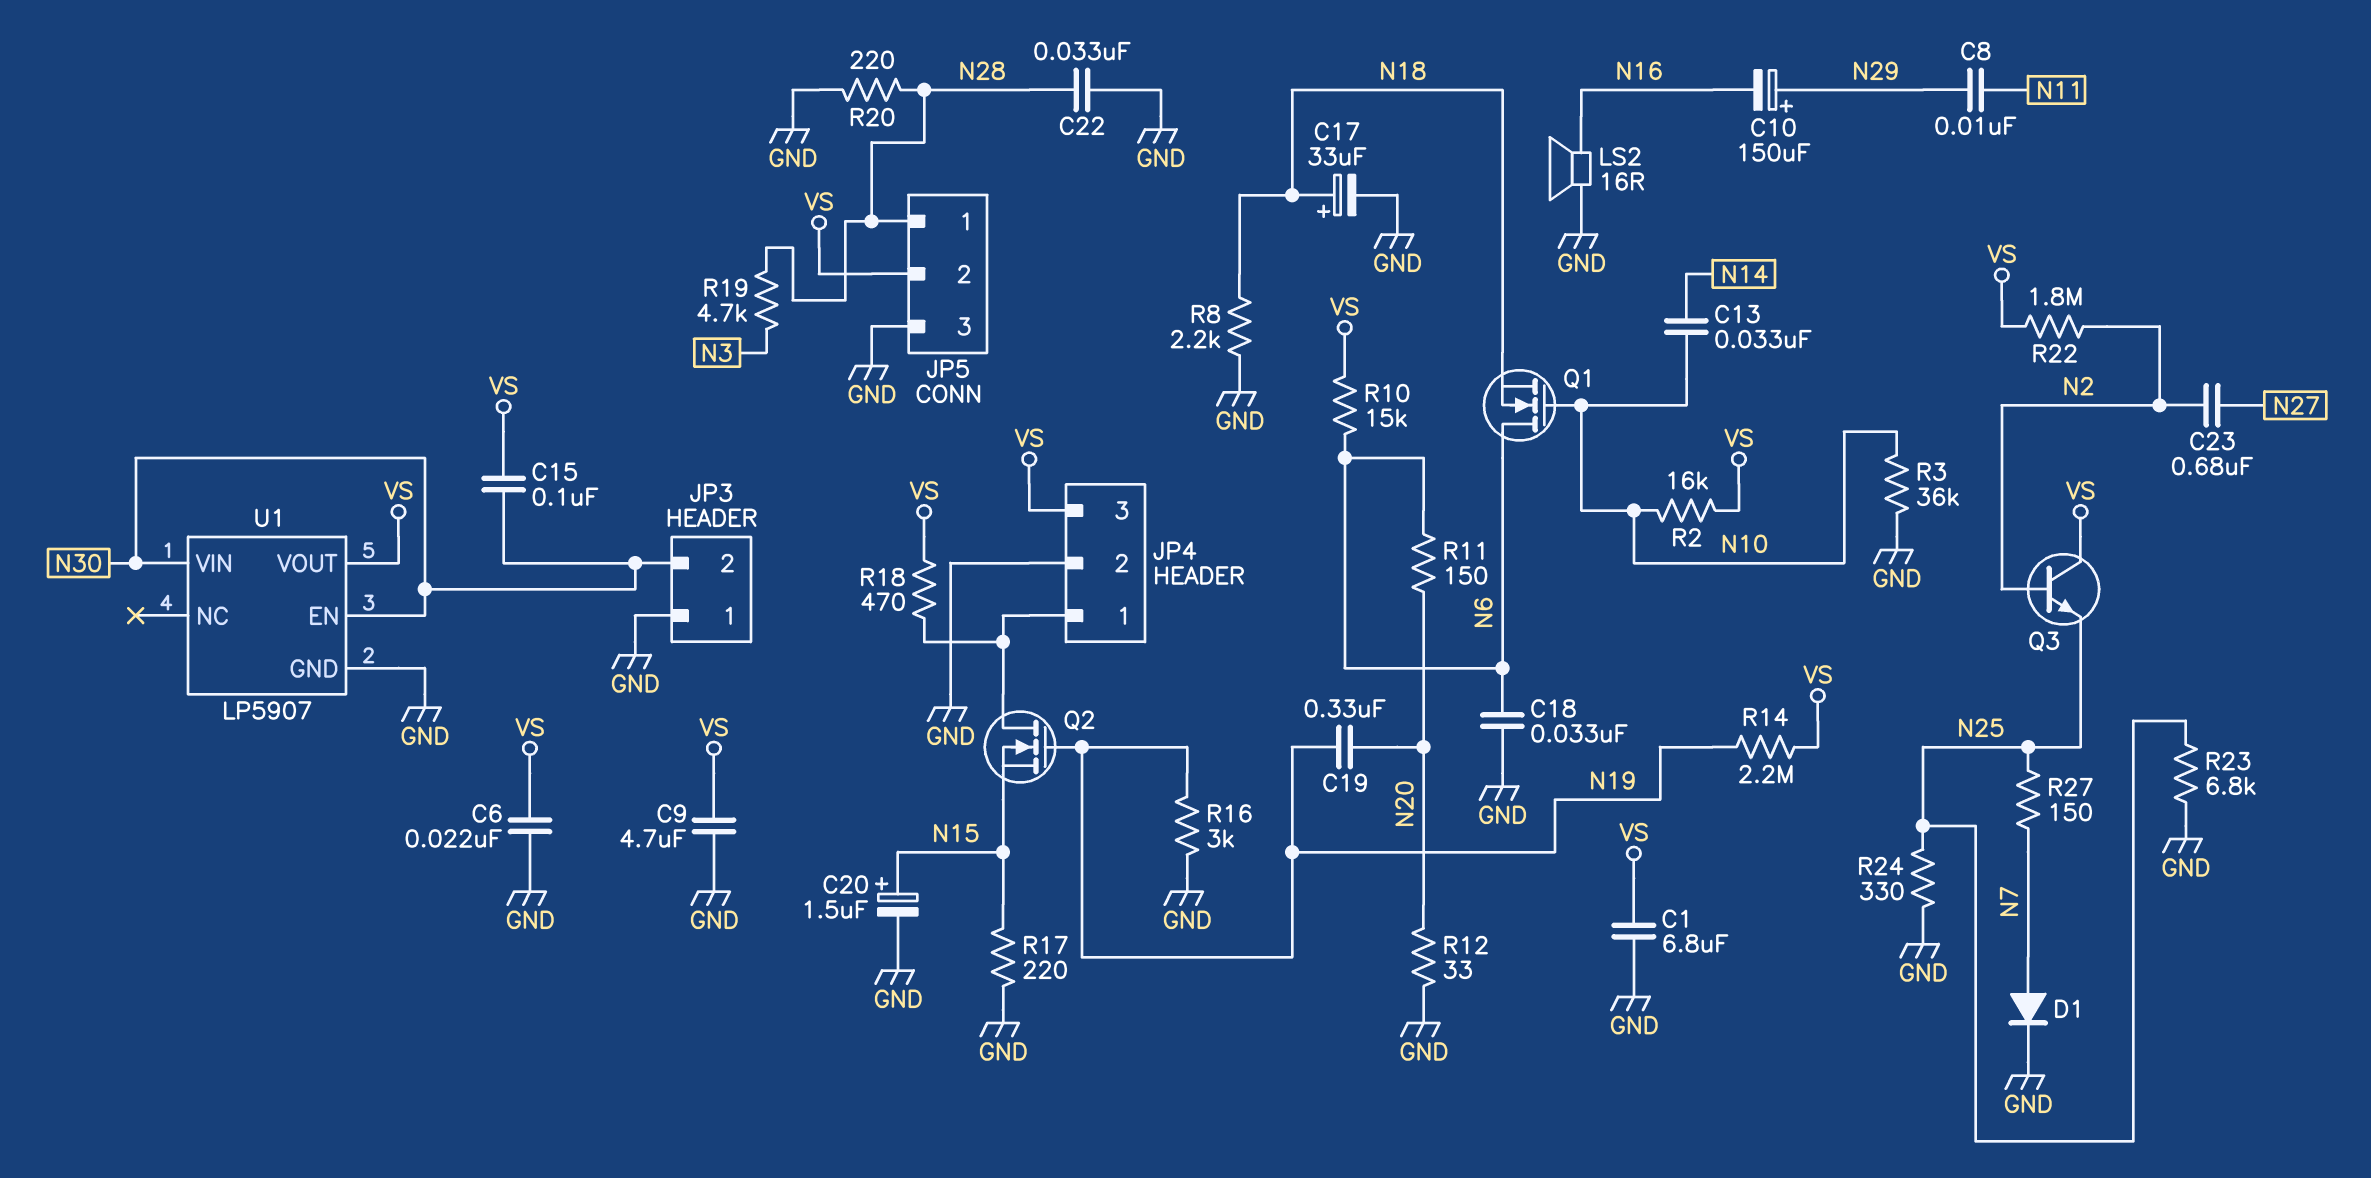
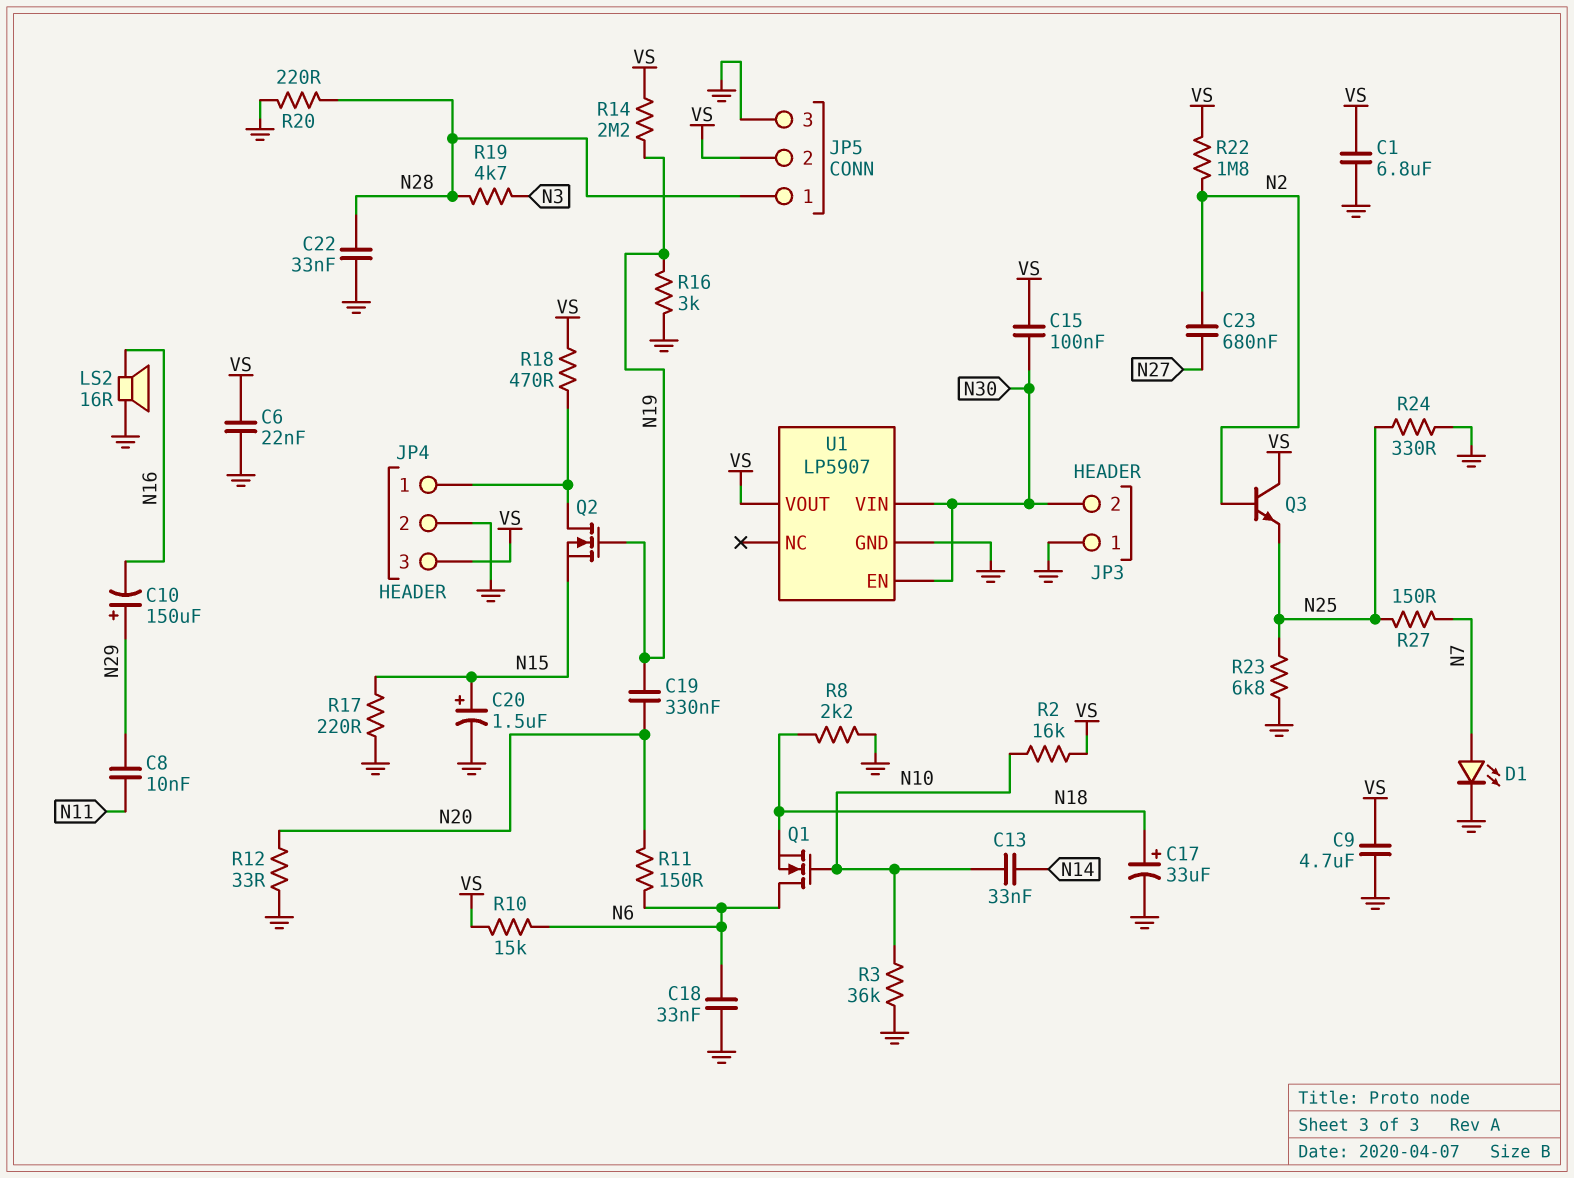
D1: diode (A N7, K GND) -> LED (A N7, K GND)

